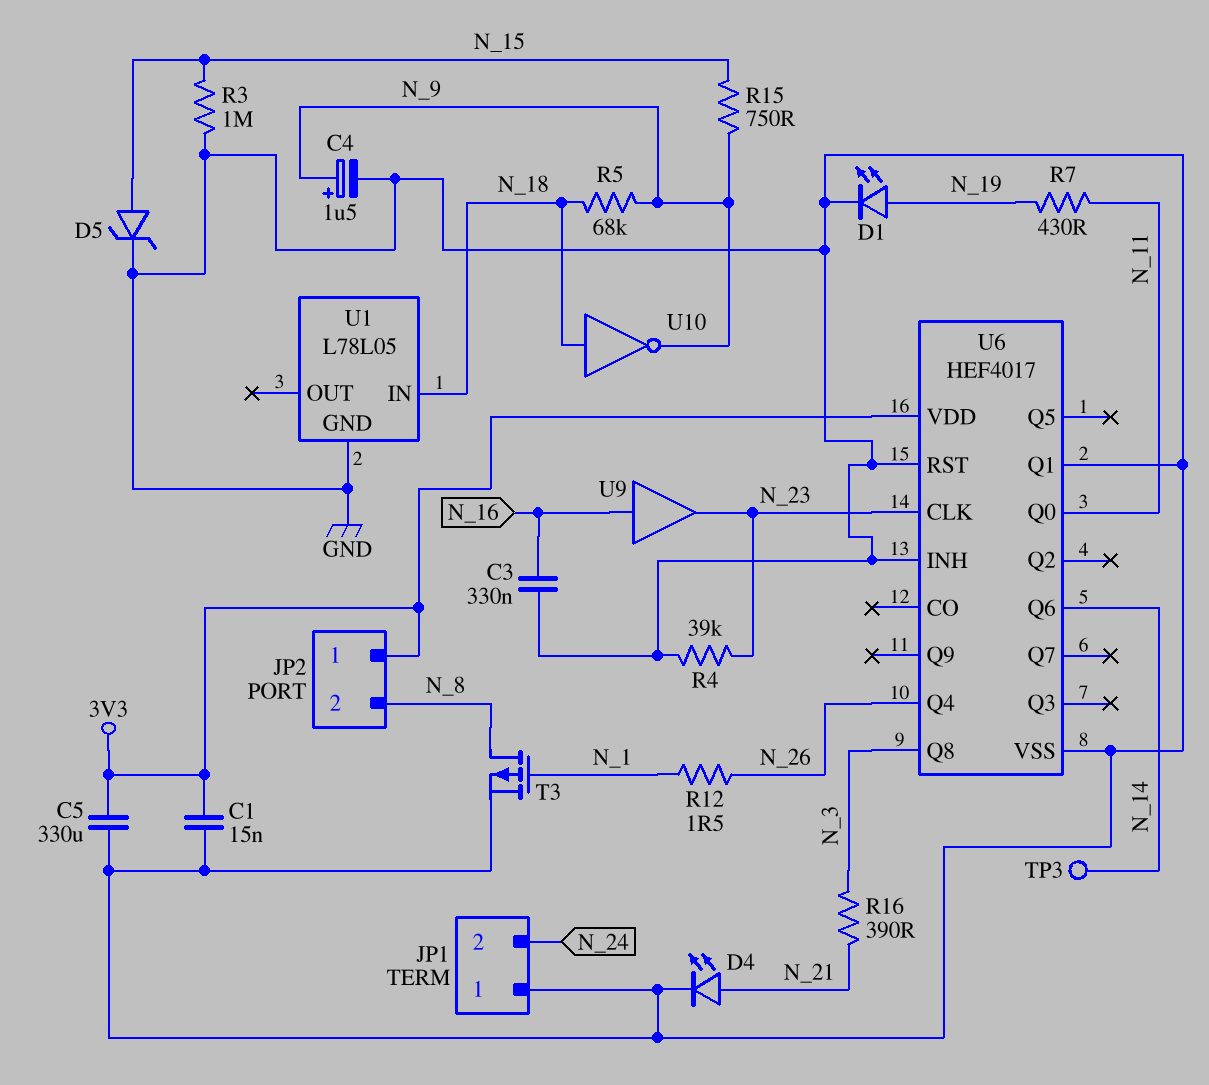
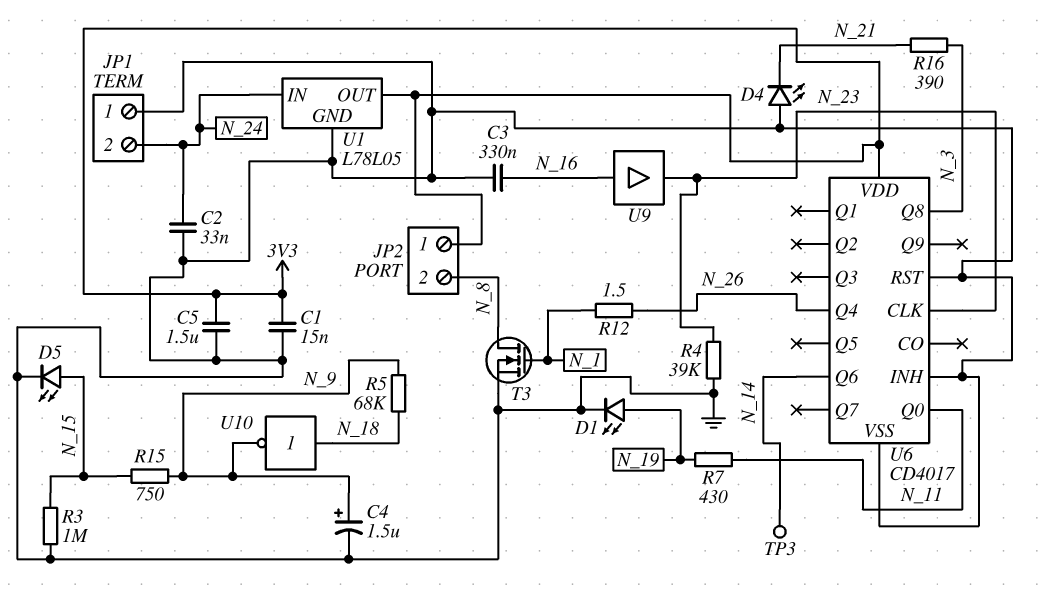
C2: none -> 33nF (GND, N_24)
C5: 330uF (3V3, GND) -> 1.5uF (3V3, GND)
D4: LED (A N_21, K GND) -> LED (A GND, K N_21)
D5: zener (A N_15, K GND) -> LED (A N_15, K GND)
T3: PMOS (G N_1, D N_8, S GND) -> NMOS (G N_1, D N_8, S GND)
U1 pin IN: N_18 -> N_24
U1 pin OUT: none -> 3V3
U6: HEF4017 -> CD4017
U6 pin Q1: GND -> none

